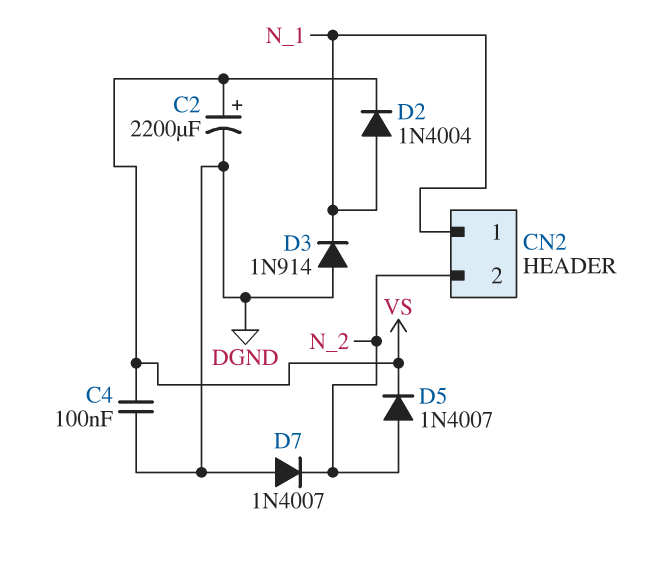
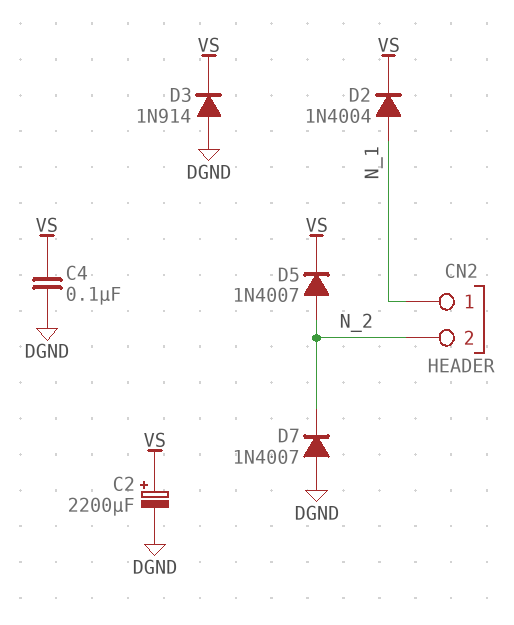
D3: diode 1N914 (A DGND, K N_1) -> diode 1N914 (A DGND, K VS)

